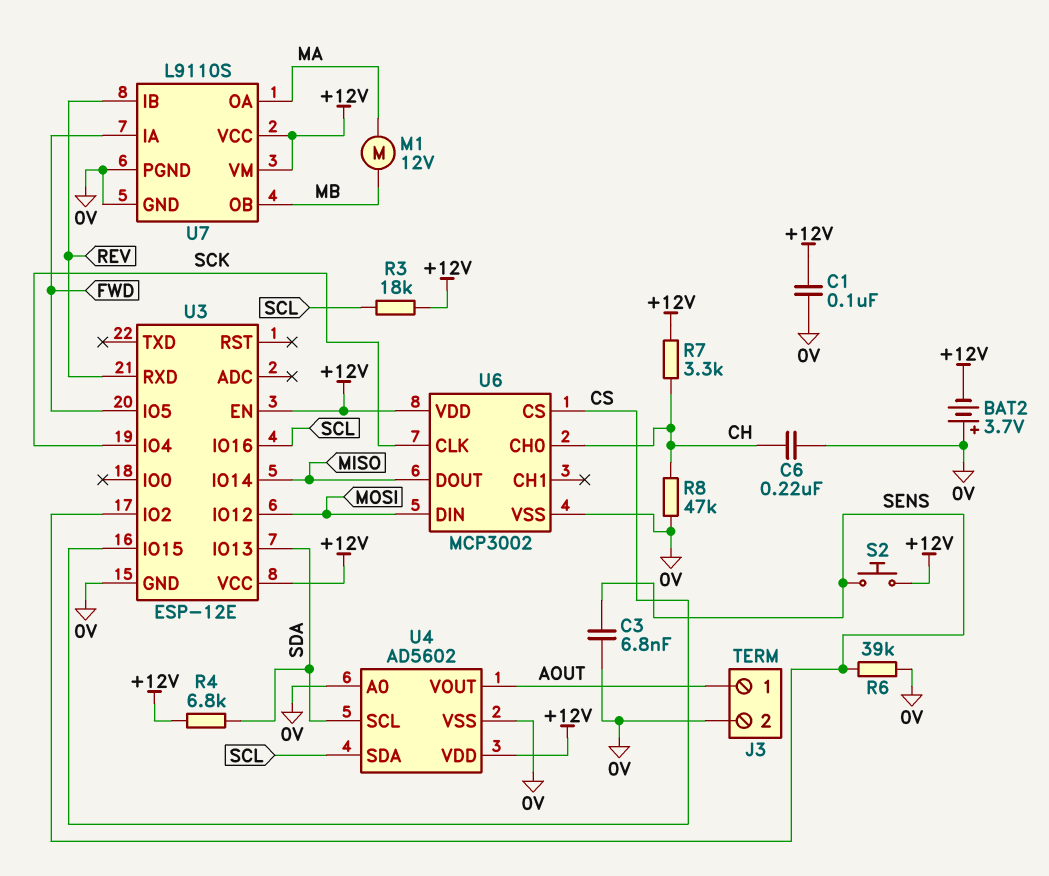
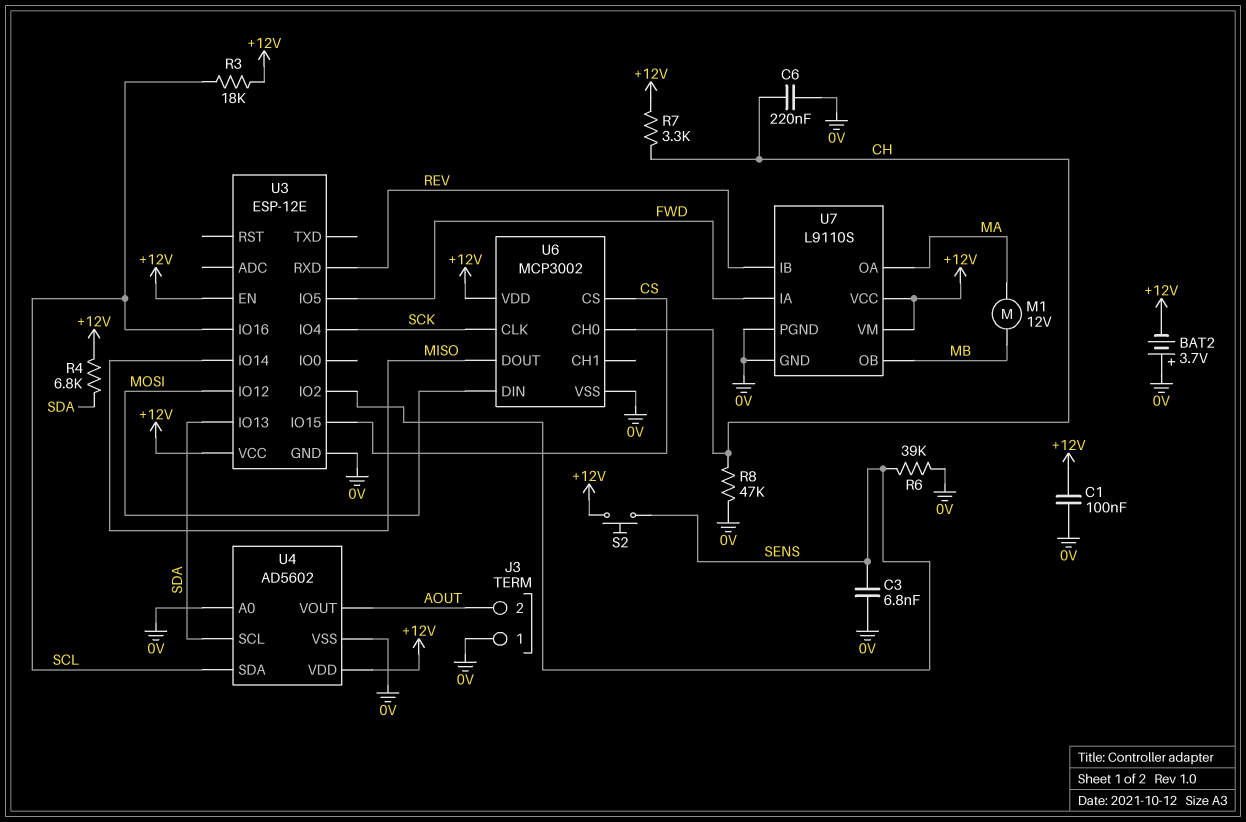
J3 pin 1: AOUT -> 0V
J3 pin 2: 0V -> AOUT

